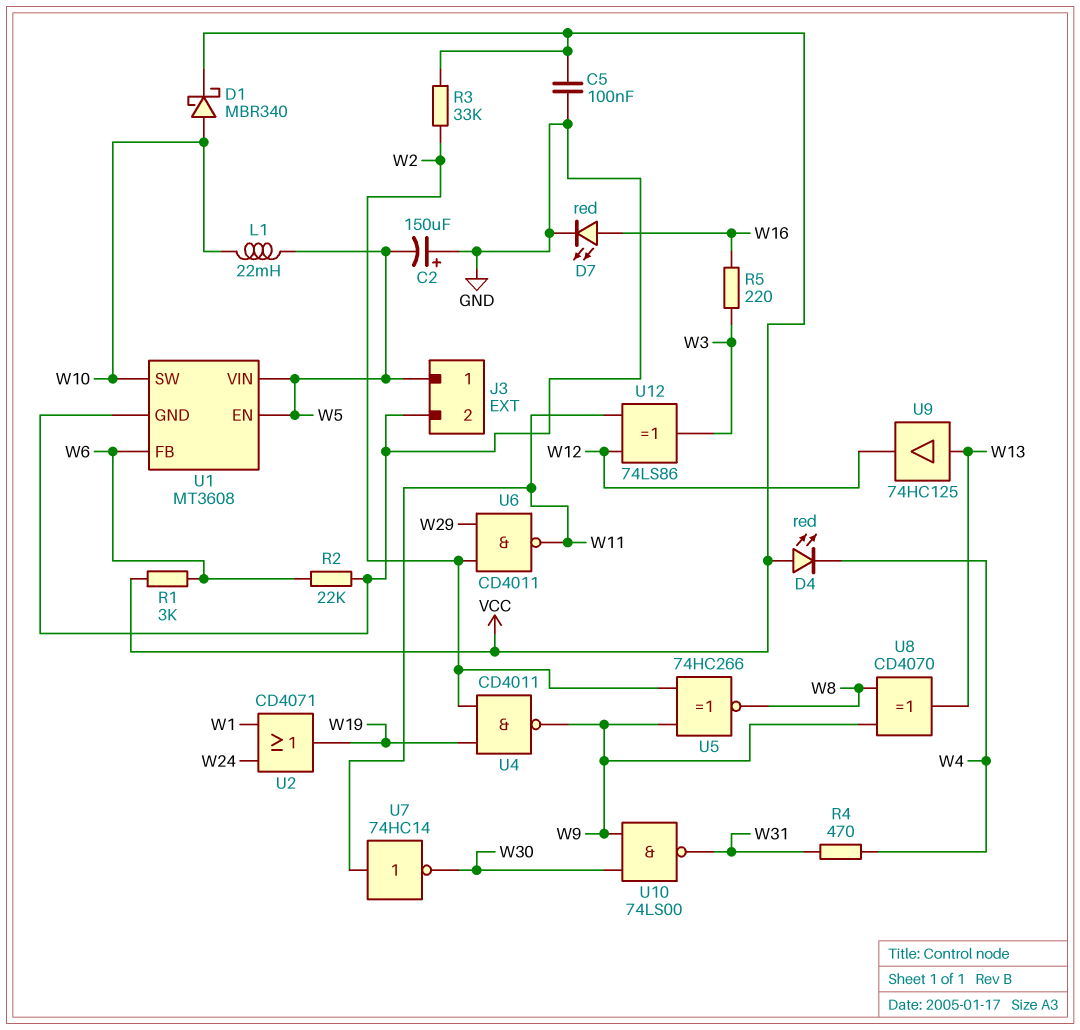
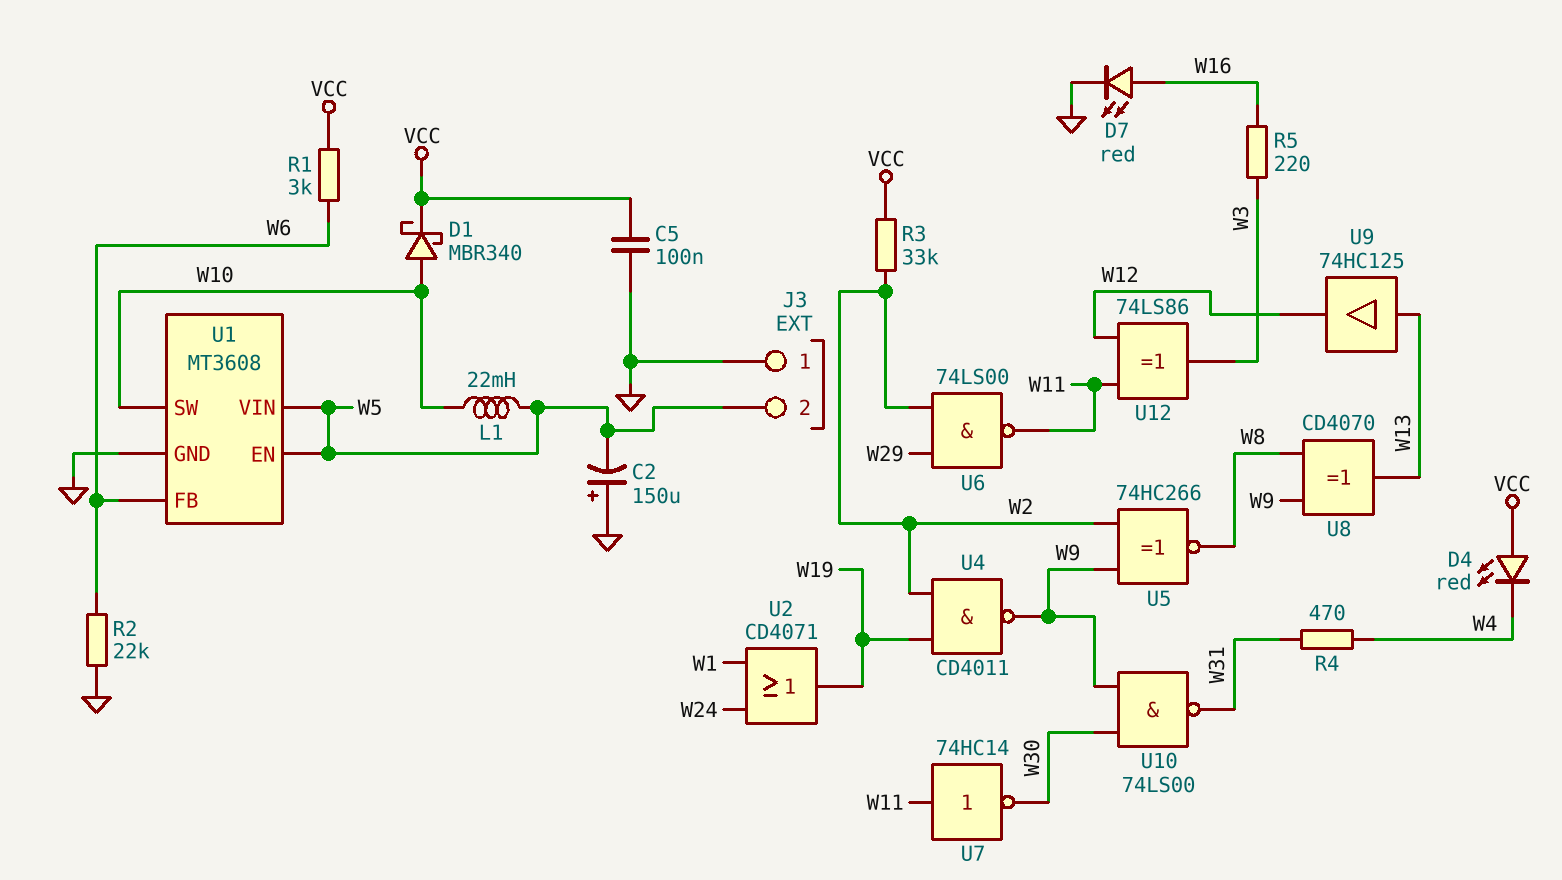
J3 pin 1: W5 -> GND
J3 pin 2: GND -> W5
U6: NAND CD4011 (in W2, in W29, out W11) -> NAND 74LS00 (in W2, in W29, out W11)

